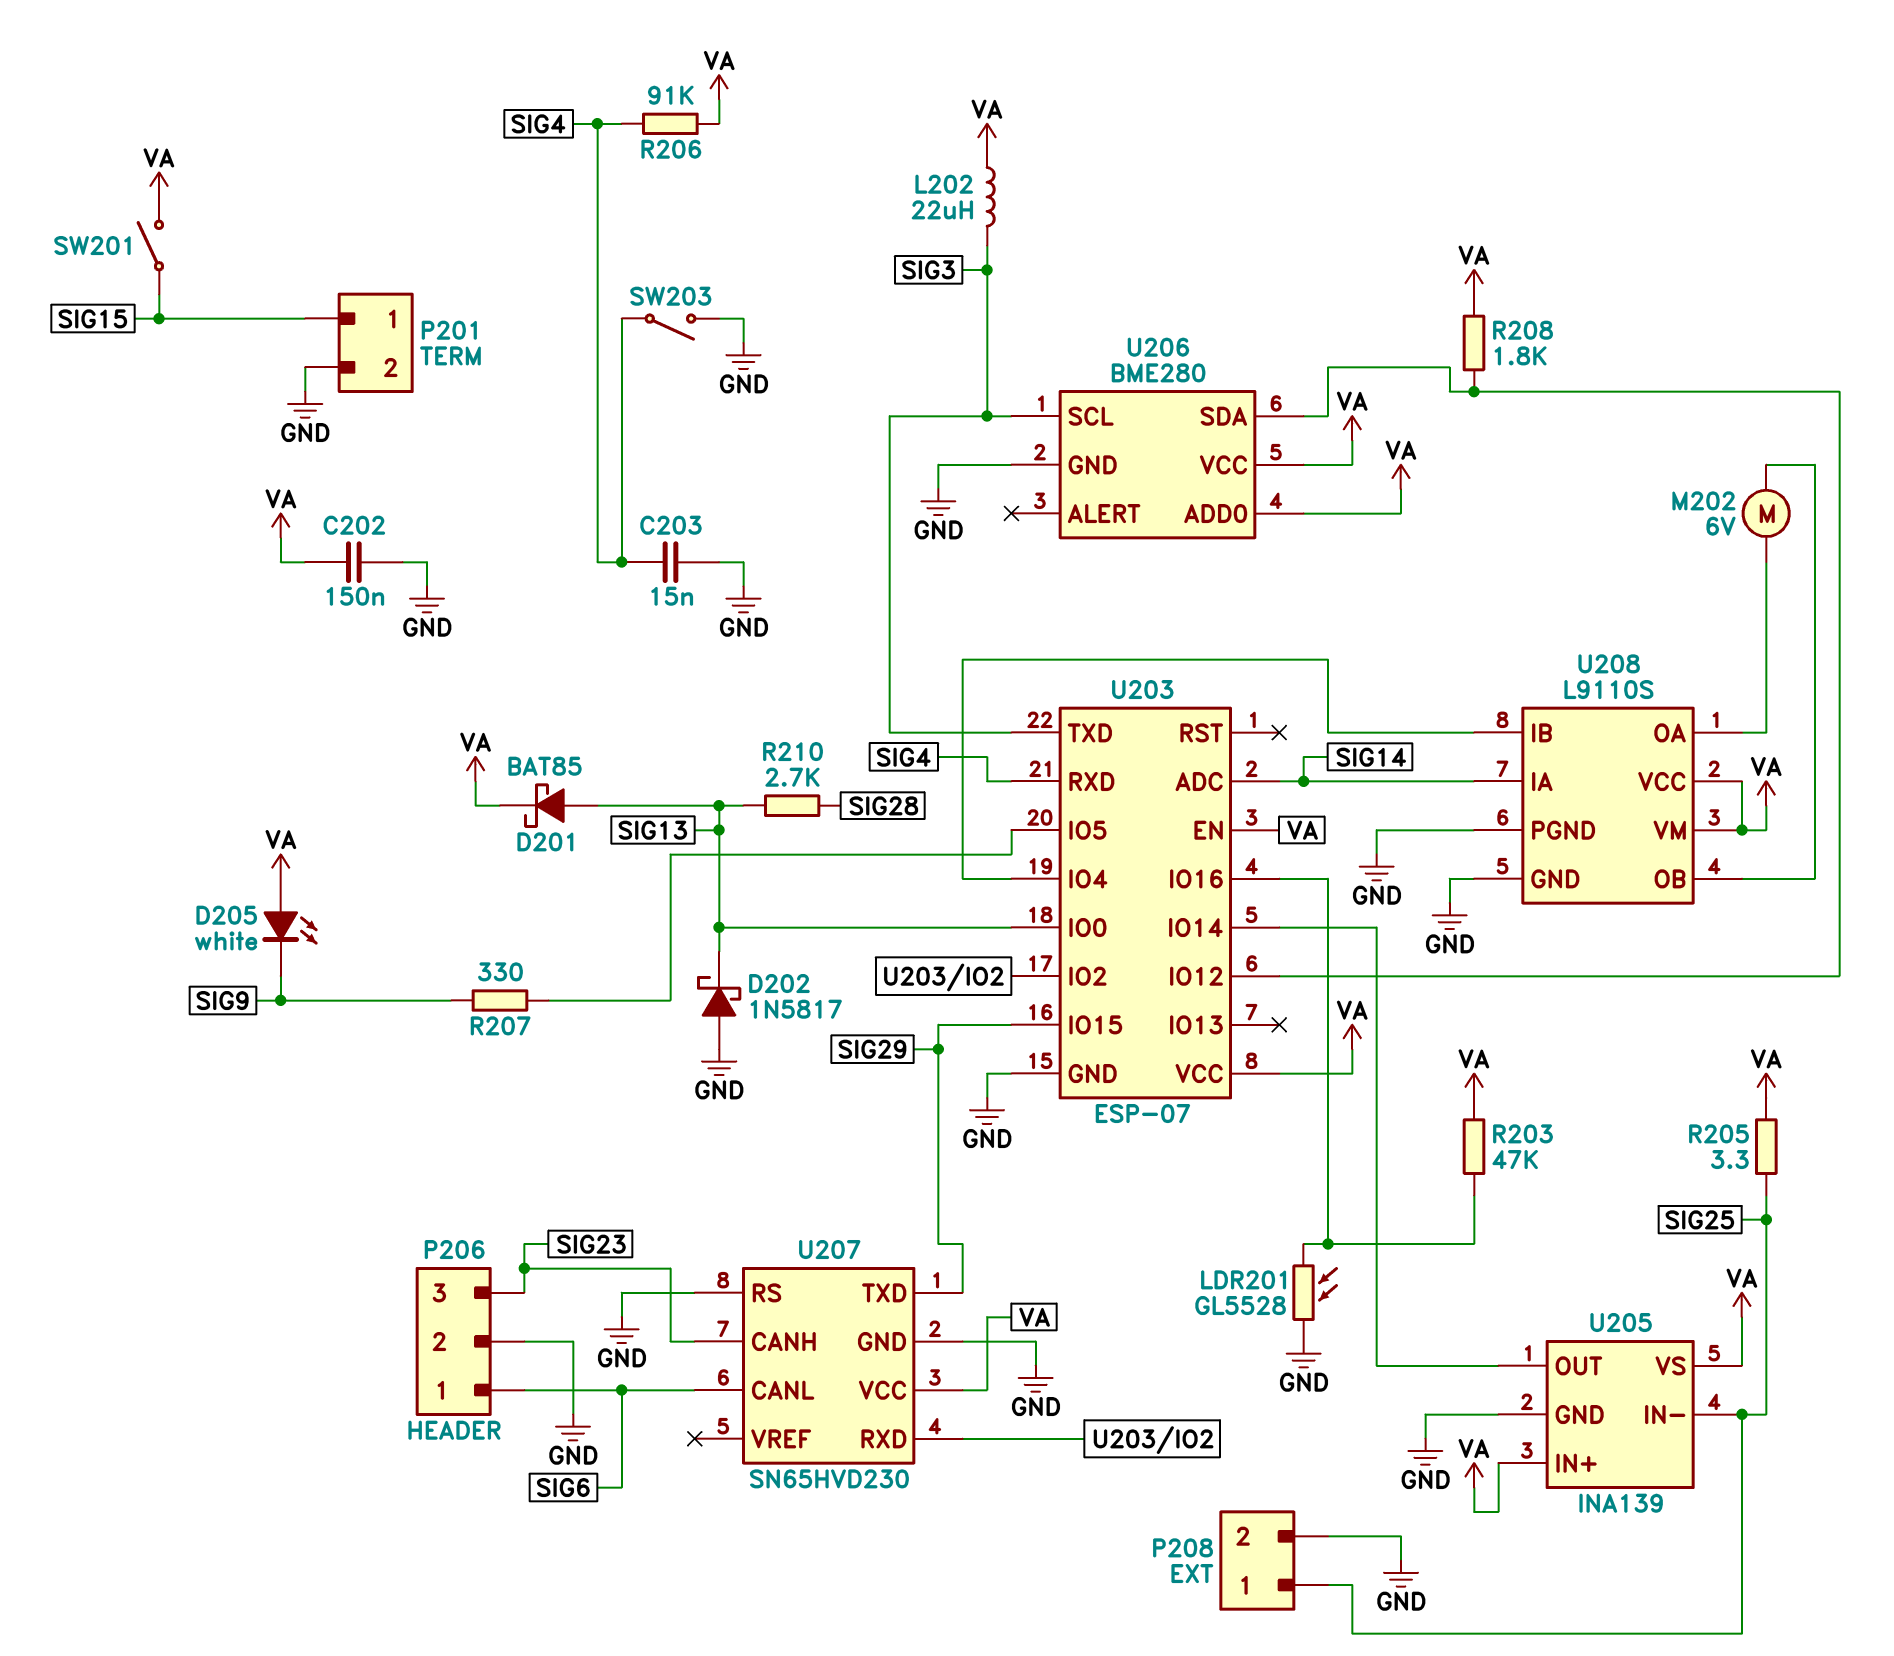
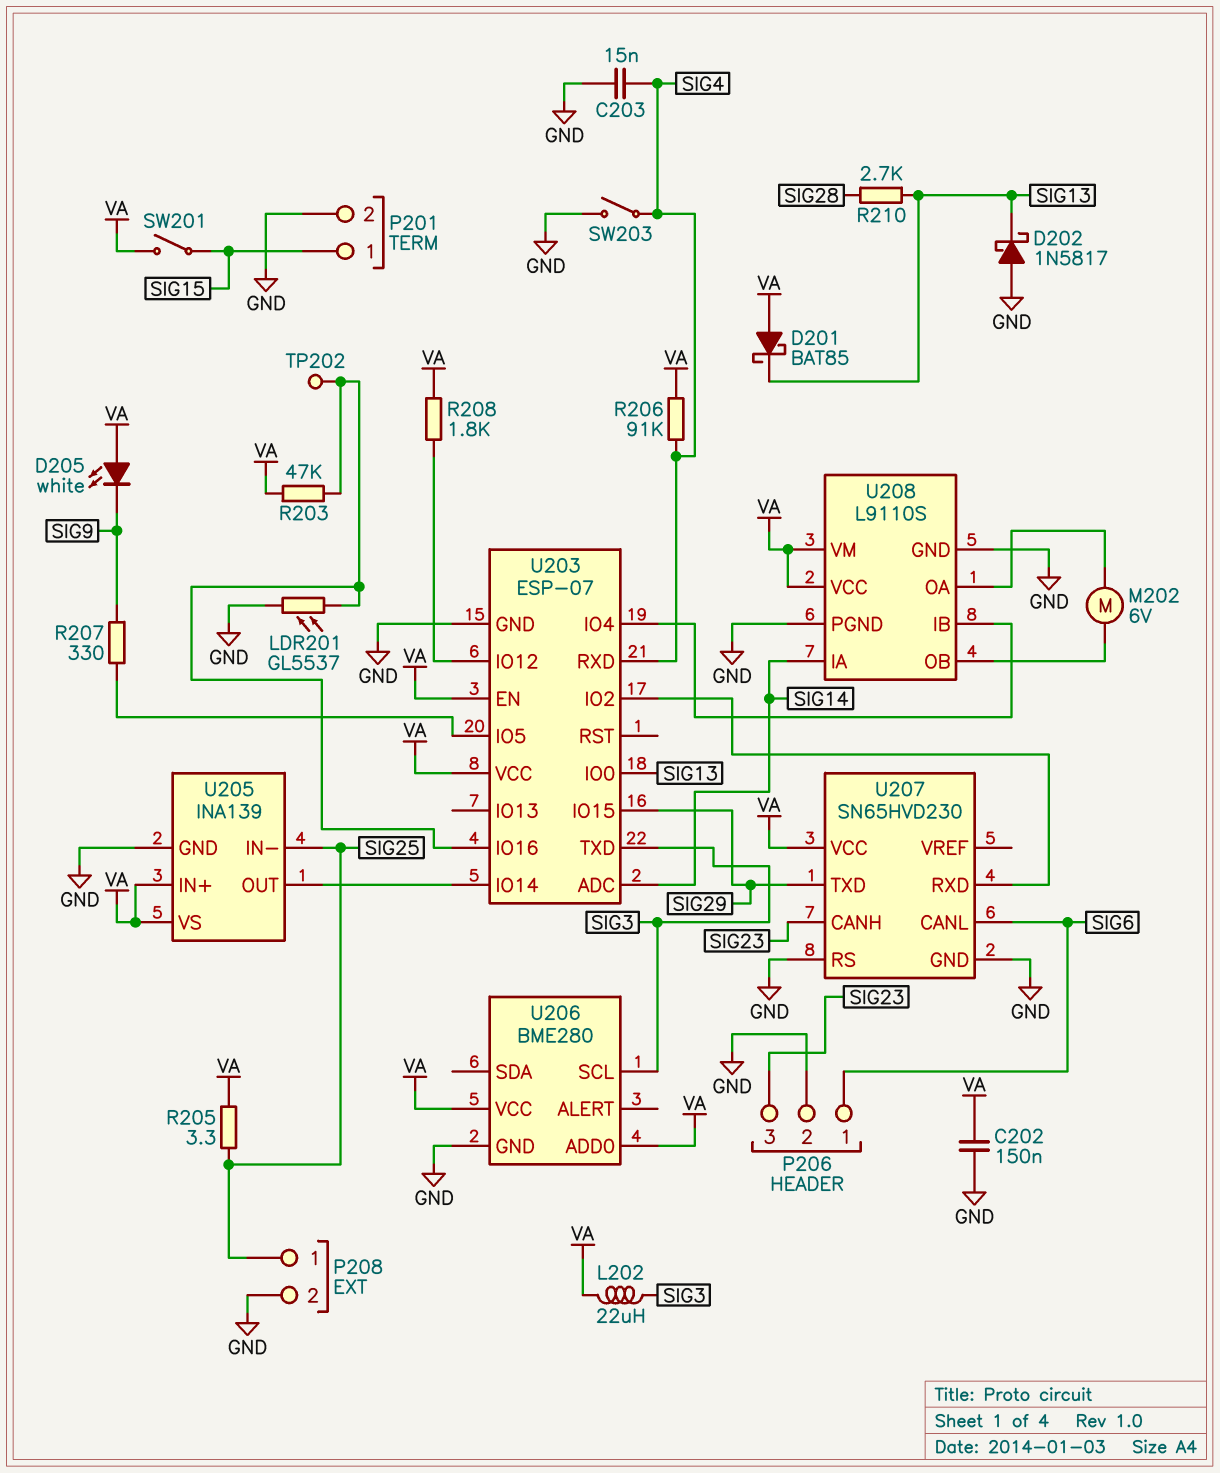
D201: schottky BAT85 (A SIG13, K VA) -> schottky BAT85 (A VA, K SIG13)
LDR201: GL5528 (GND, U203/IO16) -> GL5537 (GND, U203/IO16)
TP202: none -> test point (U203/IO16)
U206 pin SDA: U203/IO12 -> none

